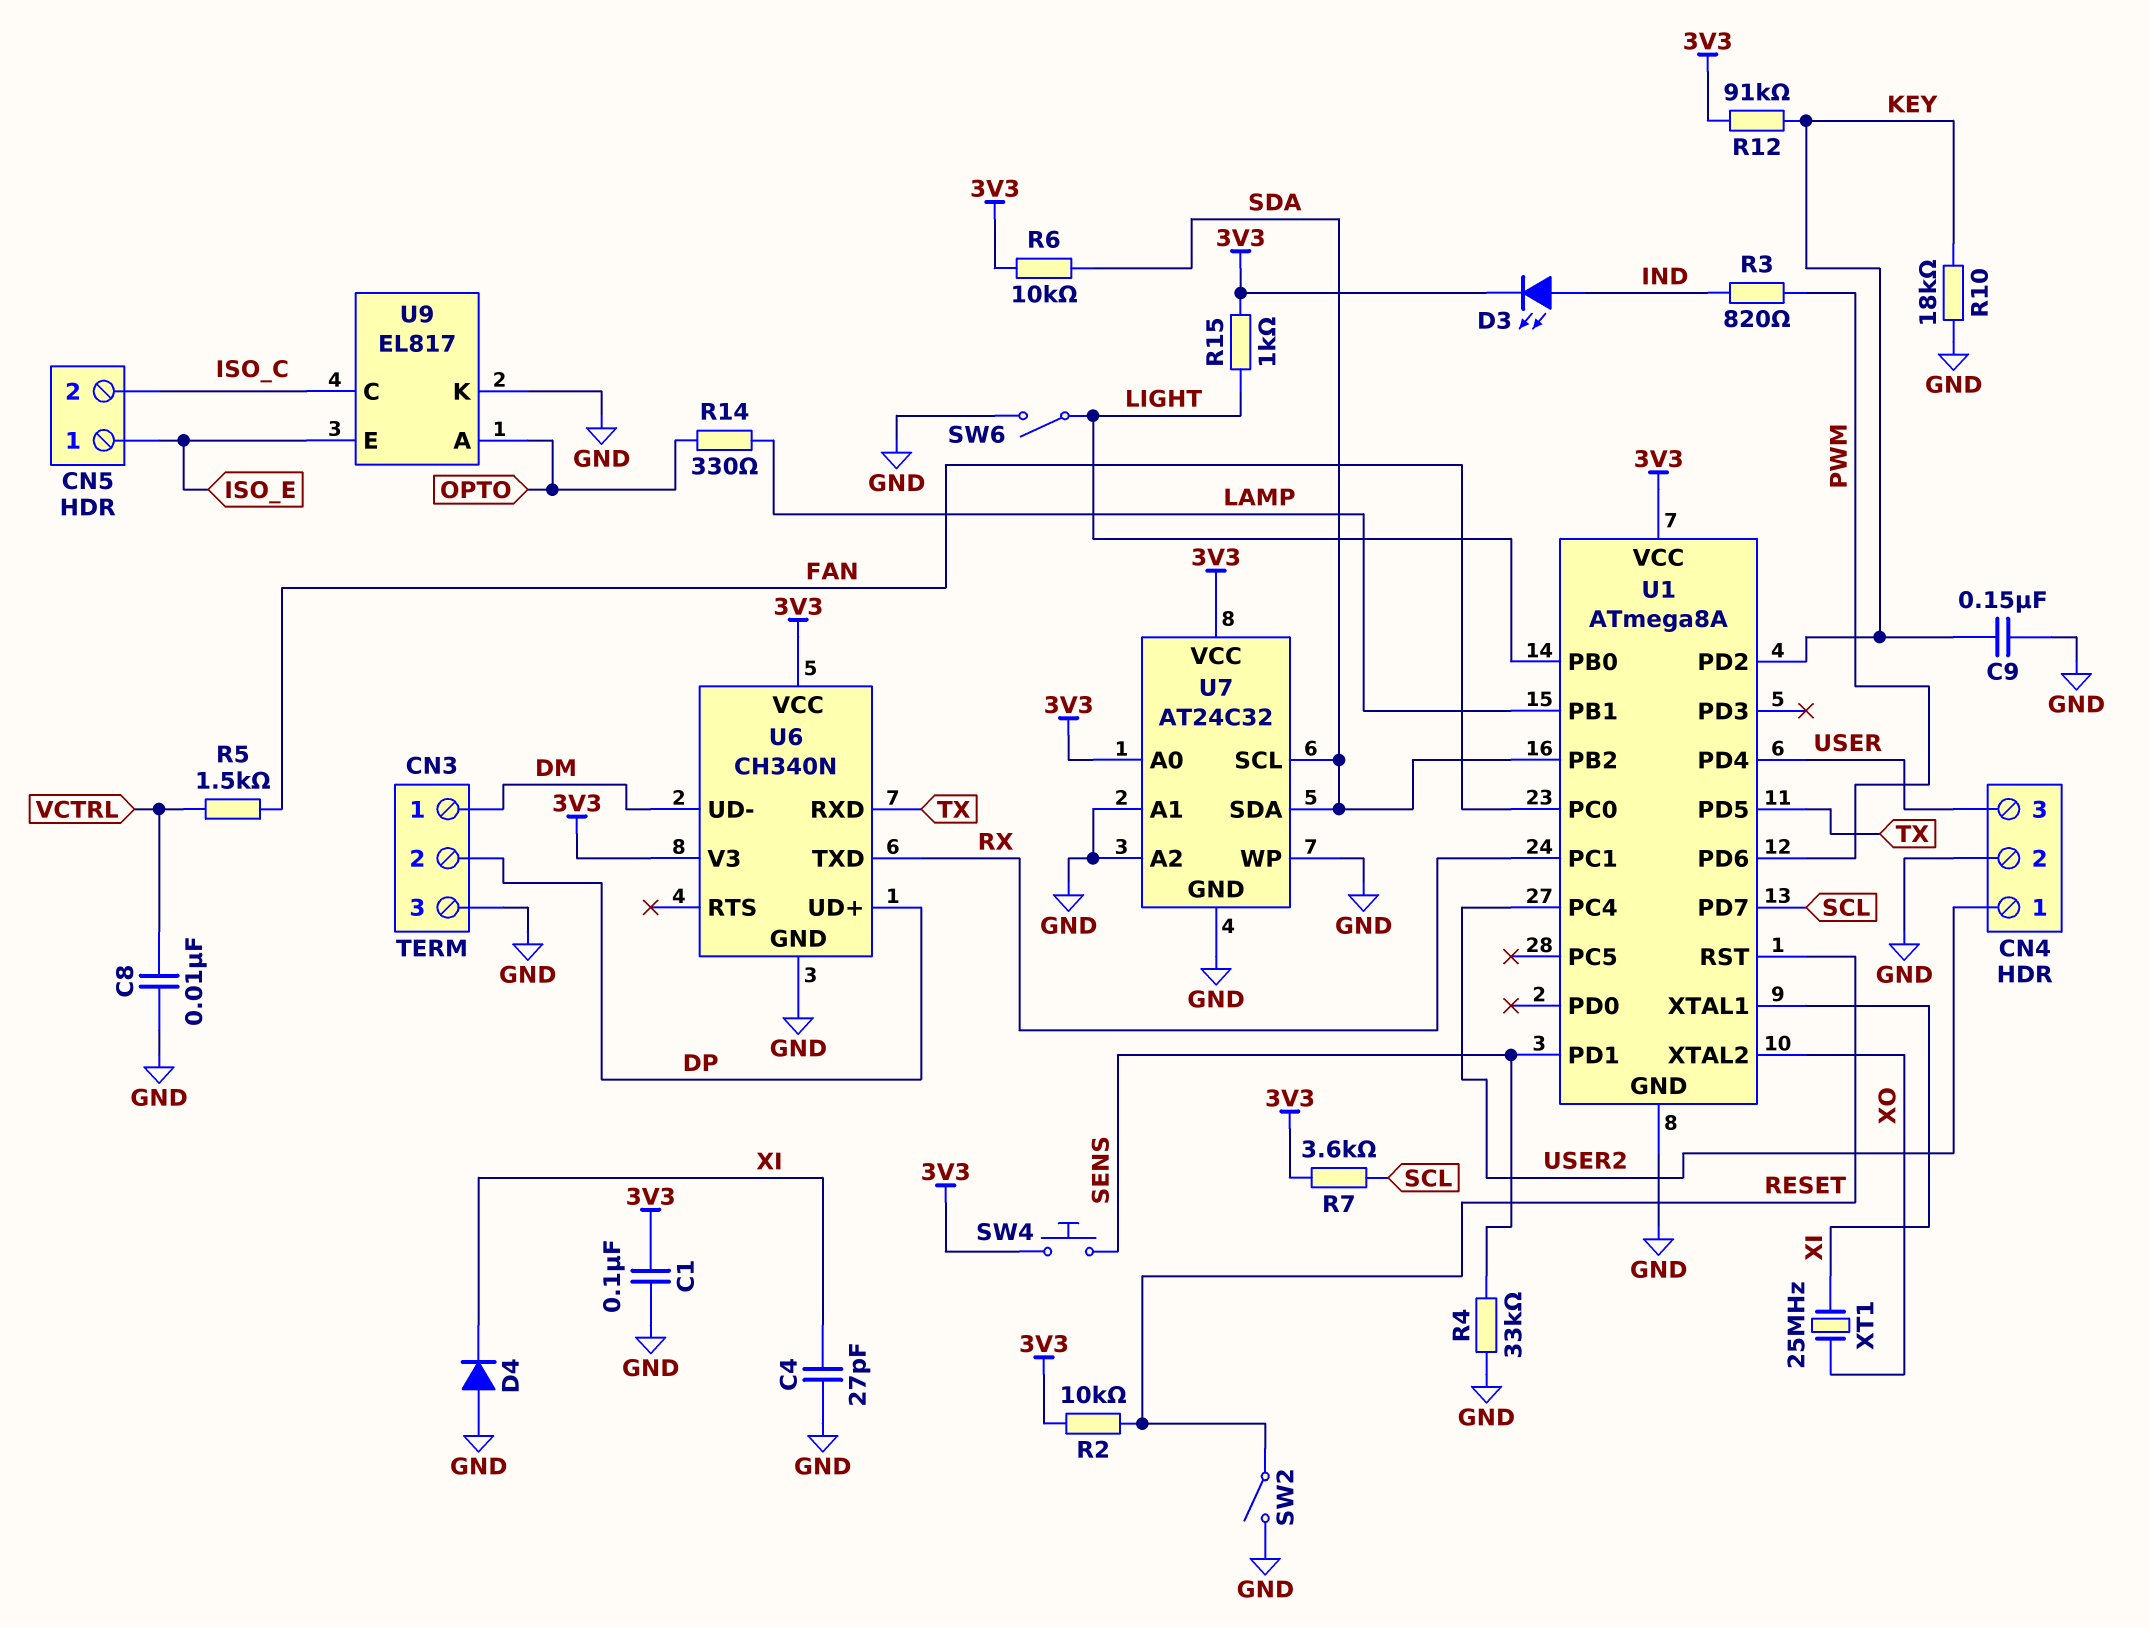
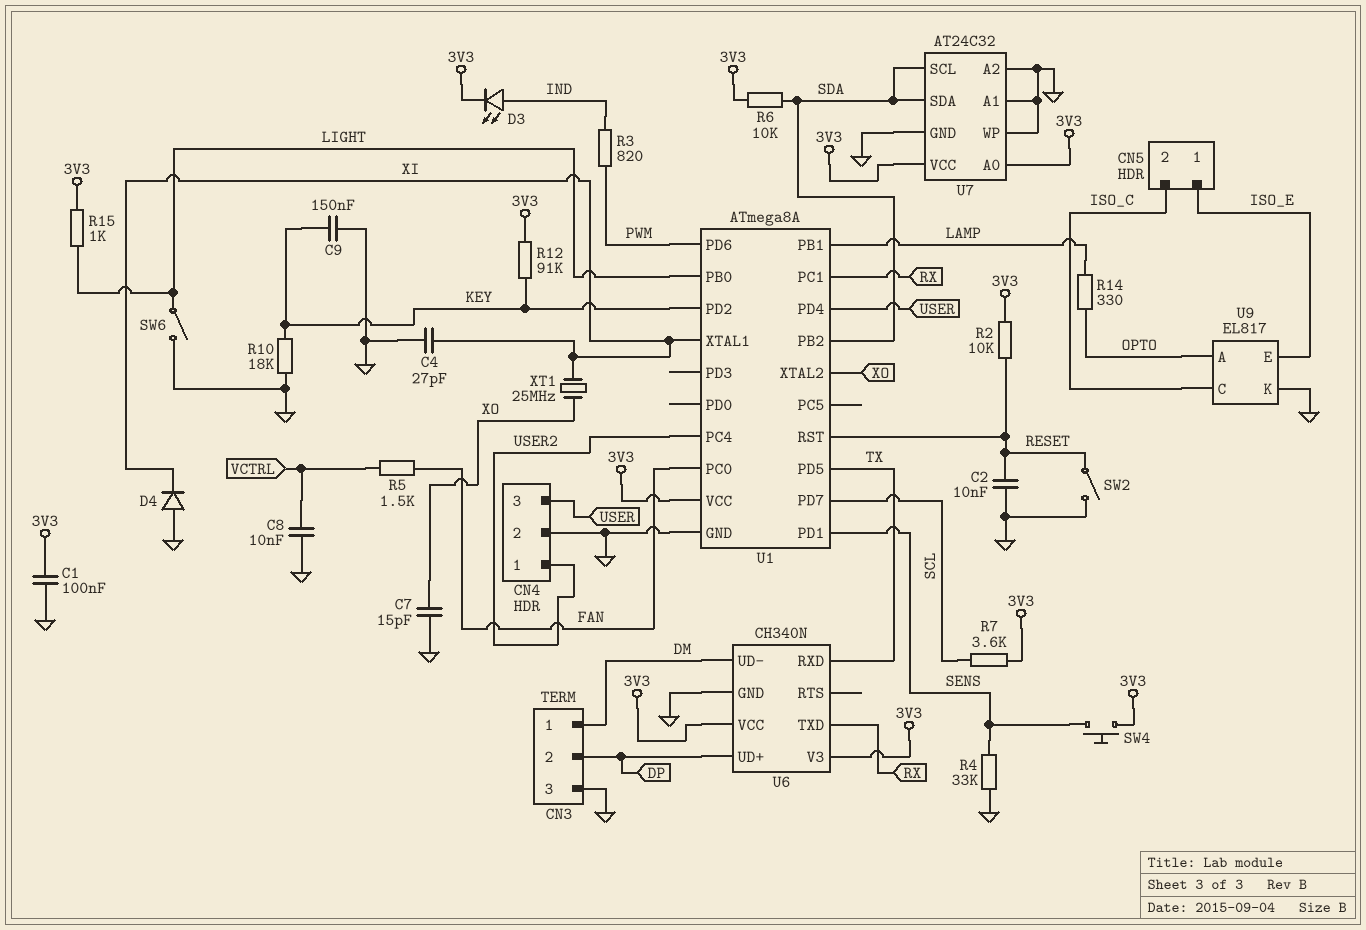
C2: none -> 10nF (GND, RESET)
C7: none -> 15pF (GND, XO)

